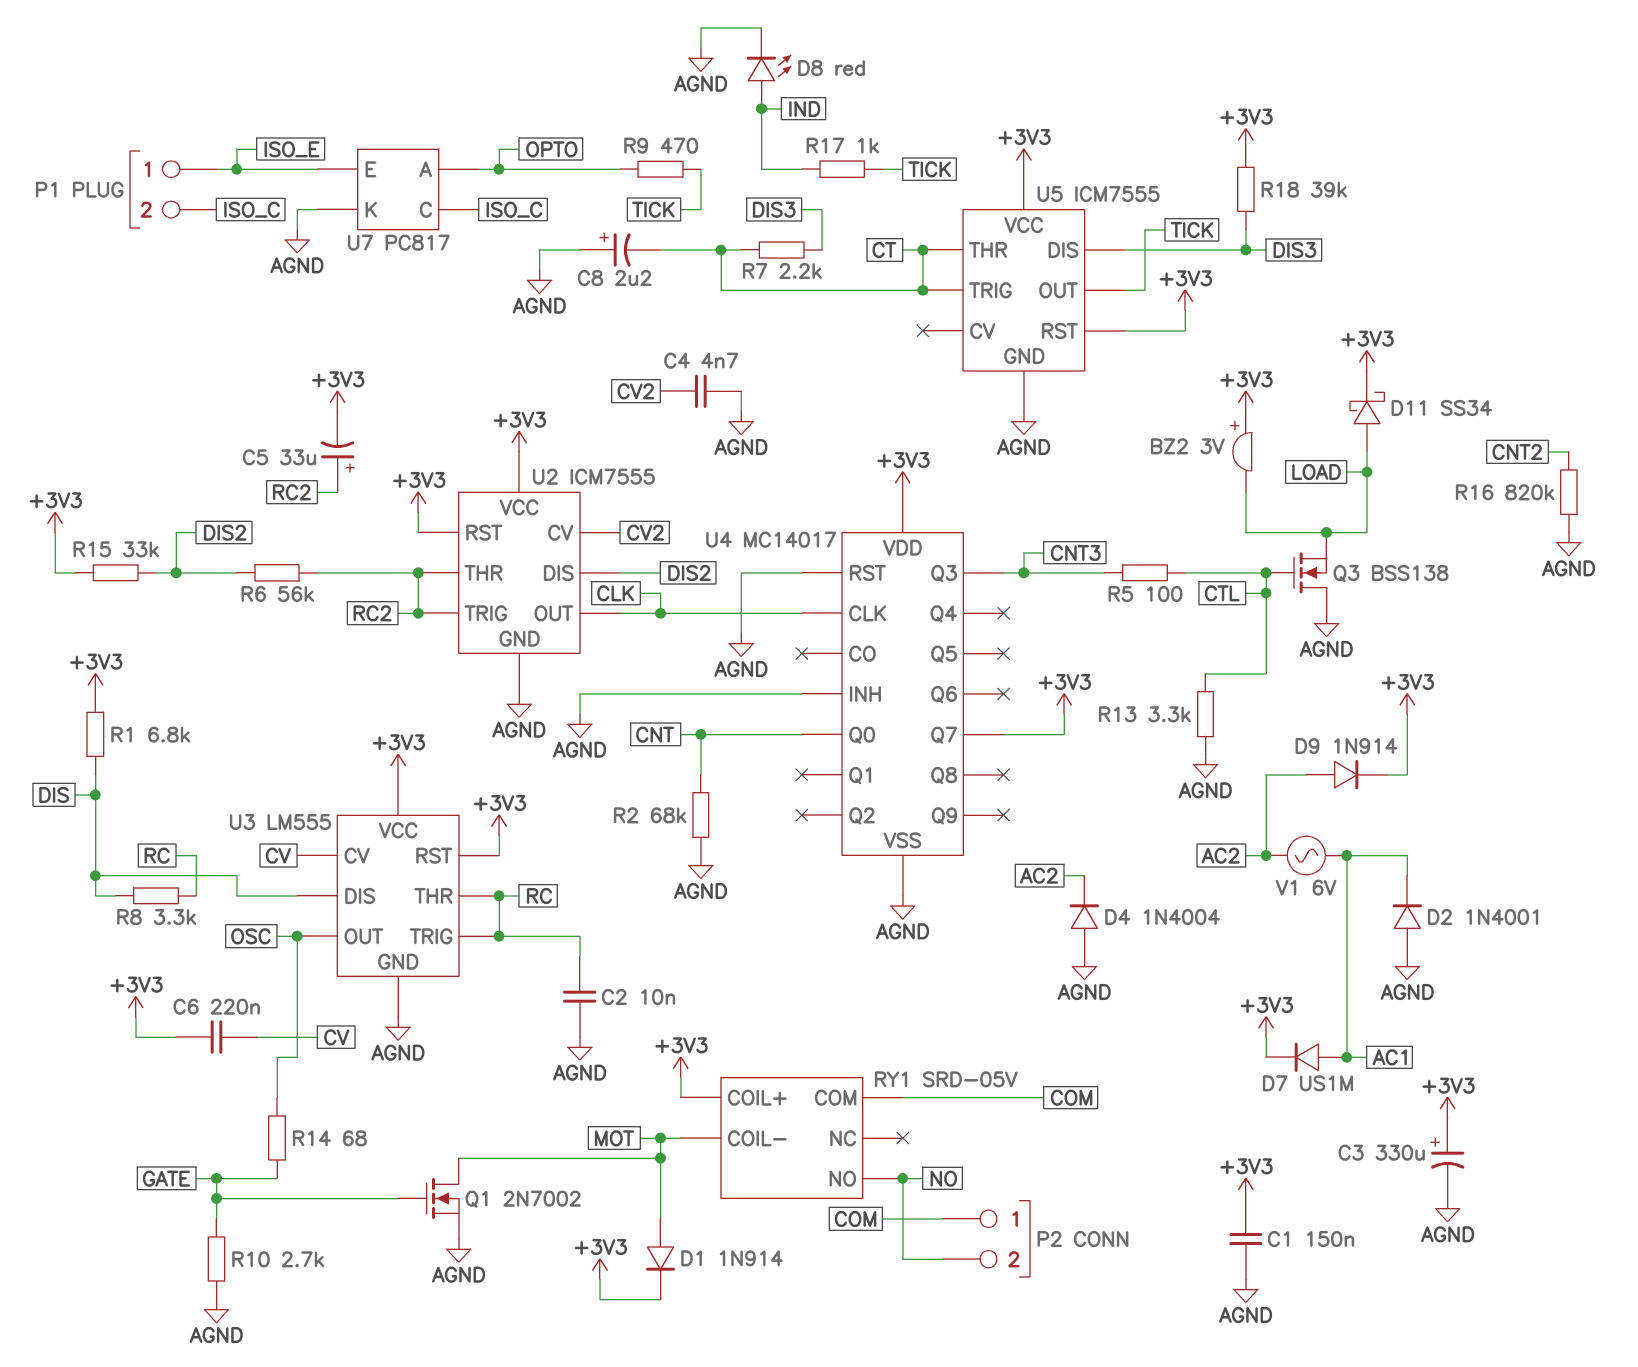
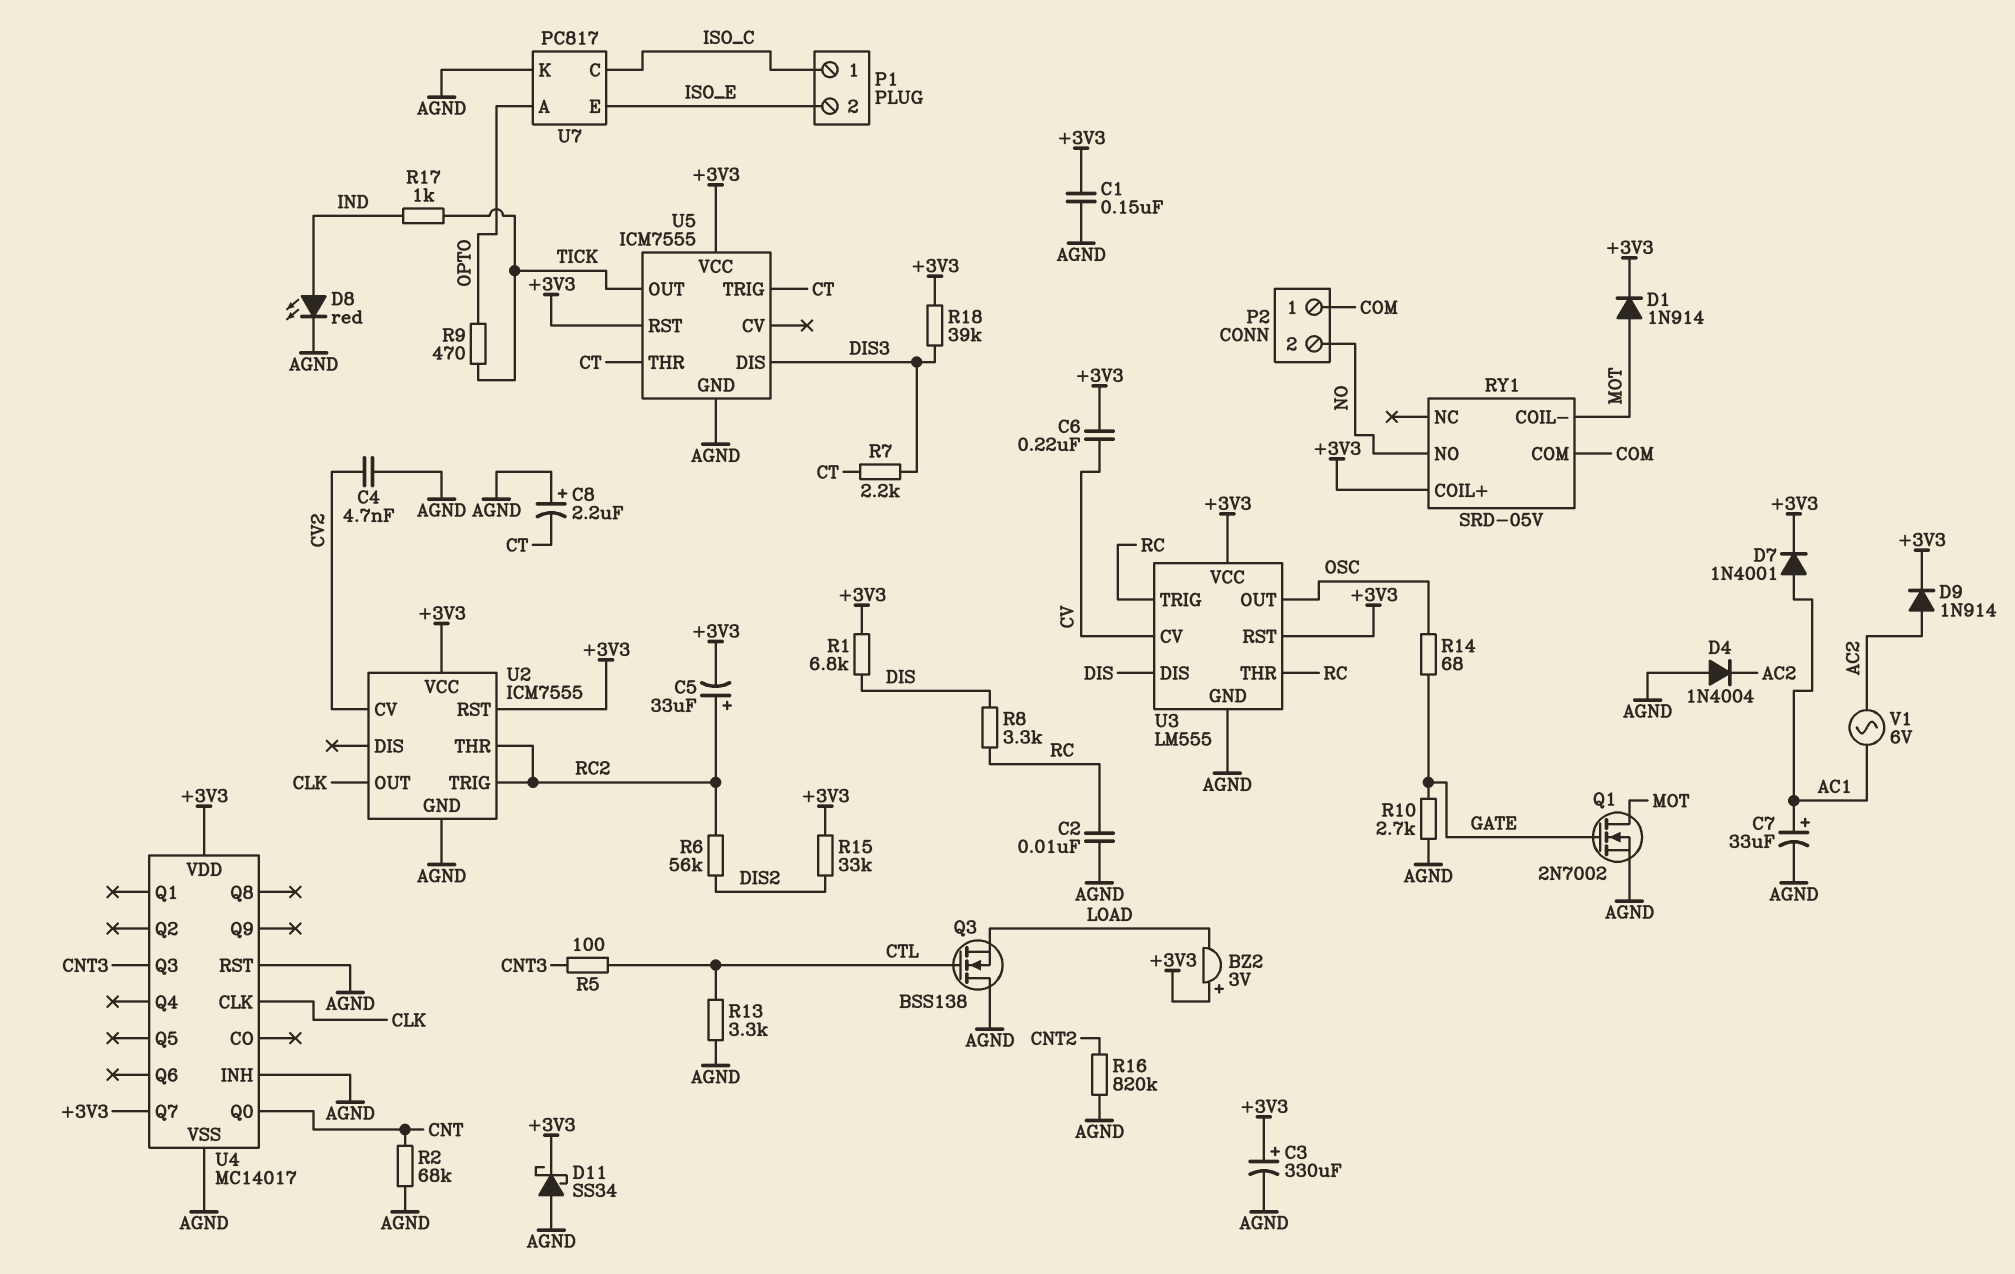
C7: none -> 33uF (plus AC1, minus AGND)
D2: diode 1N4001 (A AGND, K AC1) -> none
D7: diode US1M (A AC1, K +3V3) -> diode 1N4001 (A AC1, K +3V3)
D11: schottky SS34 (A LOAD, K +3V3) -> schottky SS34 (A AGND, K +3V3)
P1 pin 1: ISO_E -> ISO_C
P1 pin 2: ISO_C -> ISO_E
U2 pin DIS: DIS2 -> none

